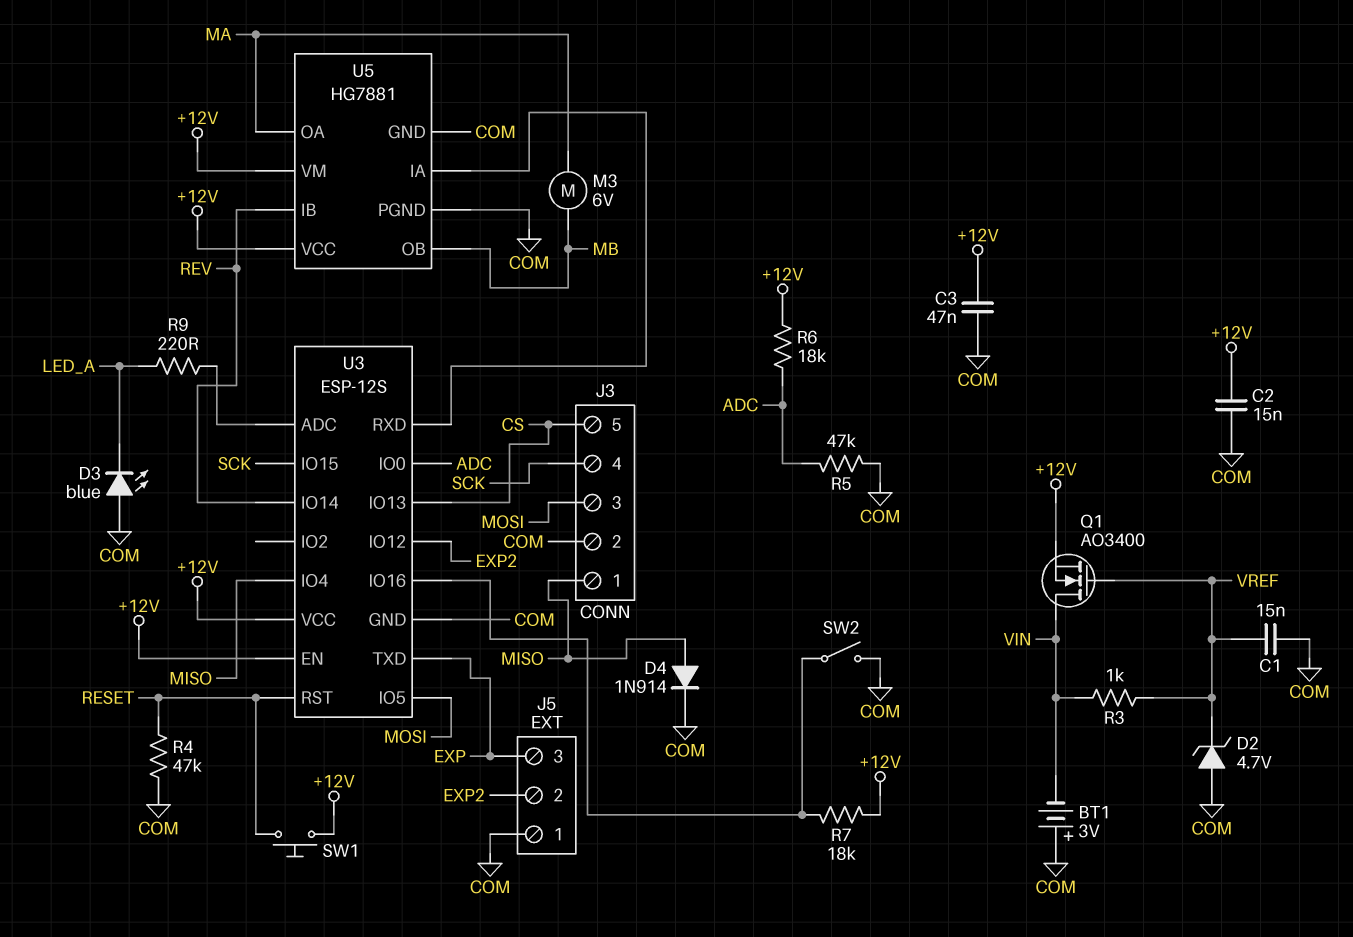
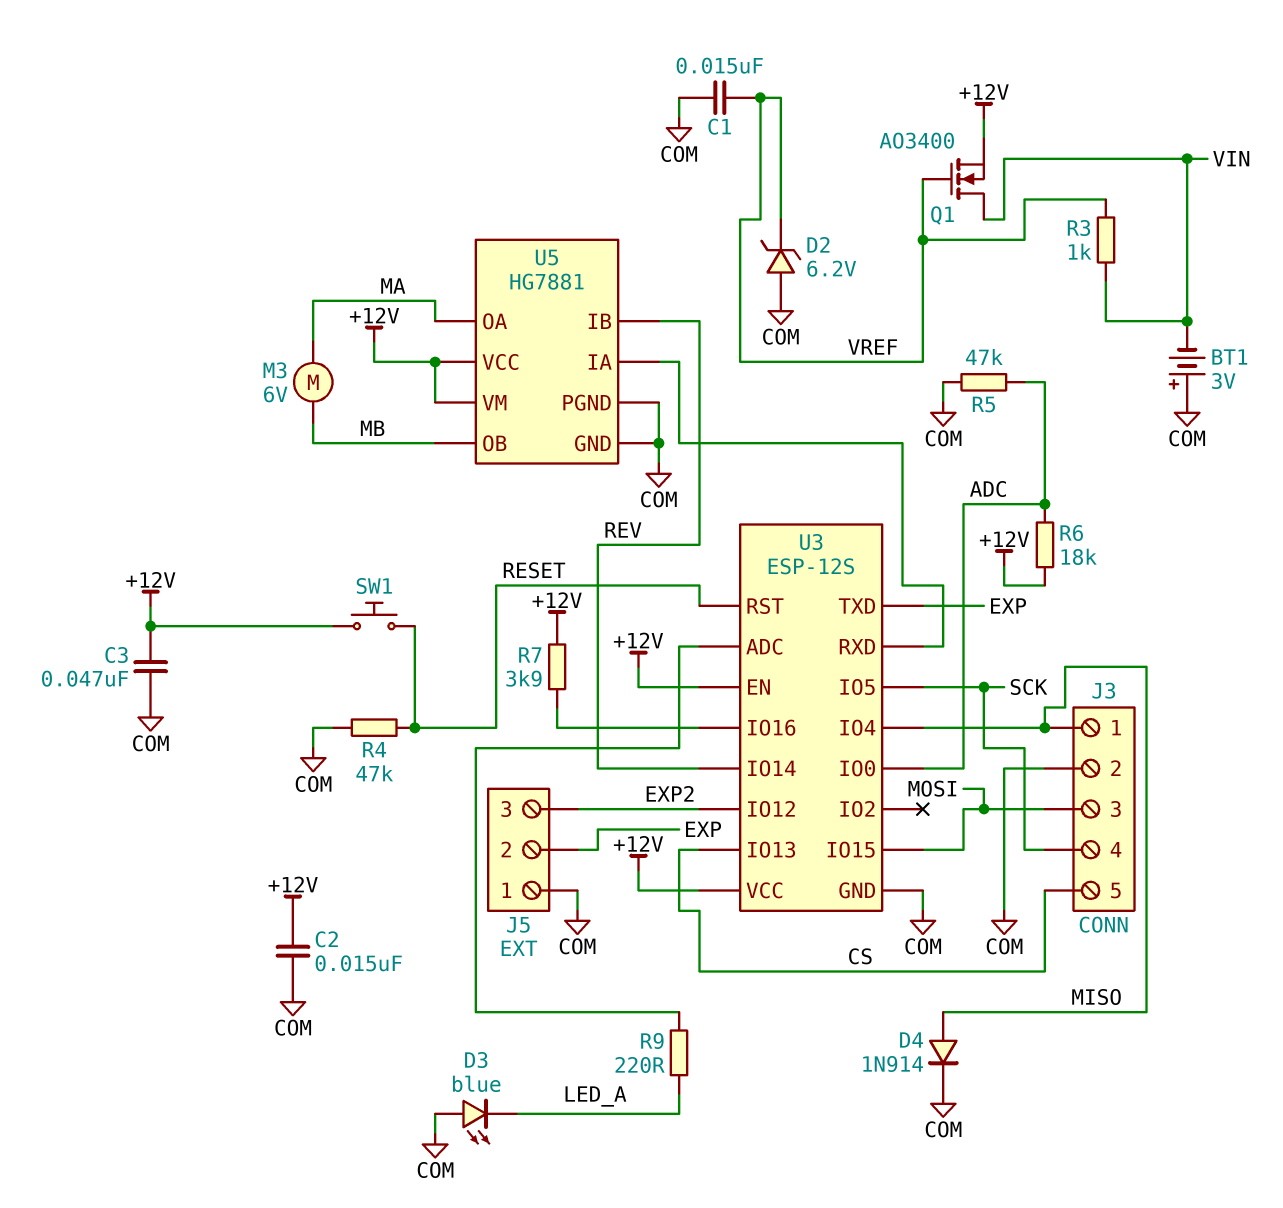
D2: zener 4.7V (A COM, K VREF) -> zener 6.2V (A COM, K VREF)
J5 pin 2: EXP2 -> EXP
J5 pin 3: EXP -> EXP2
R7: 18k (+12V, U3/IO16) -> 3.9k (+12V, U3/IO16)
SW2: switch (COM, U3/IO16) -> none
U3 pin IO5: MOSI -> SCK
U3 pin IO15: SCK -> MOSI

